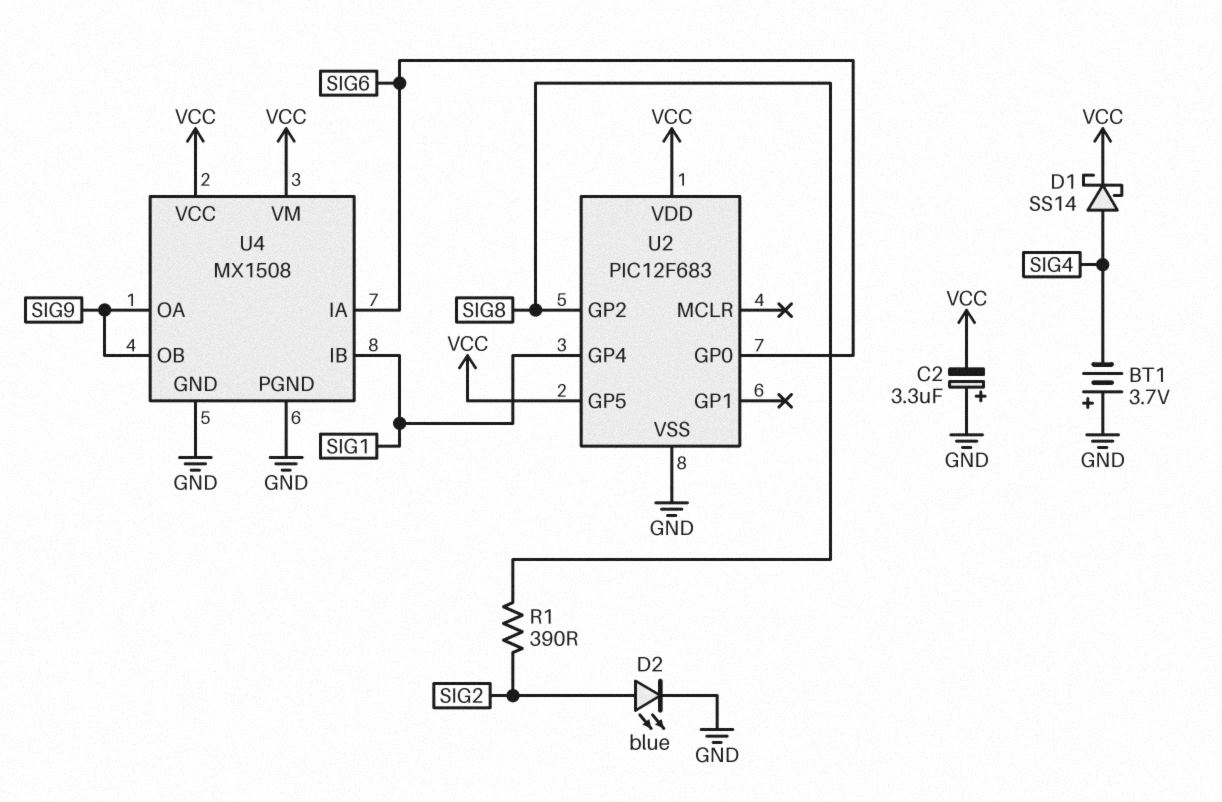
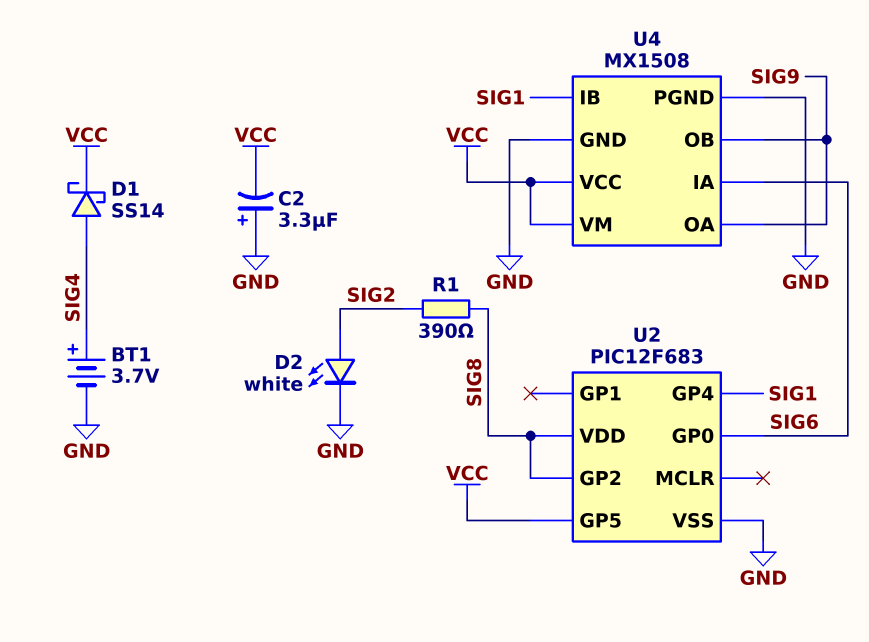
BT1: 3.7V (plus GND, minus SIG4) -> 3.7V (plus SIG4, minus GND)
D2: LED blue (A SIG2, K GND) -> LED white (A SIG2, K GND)
U2 pin VDD: VCC -> SIG8

